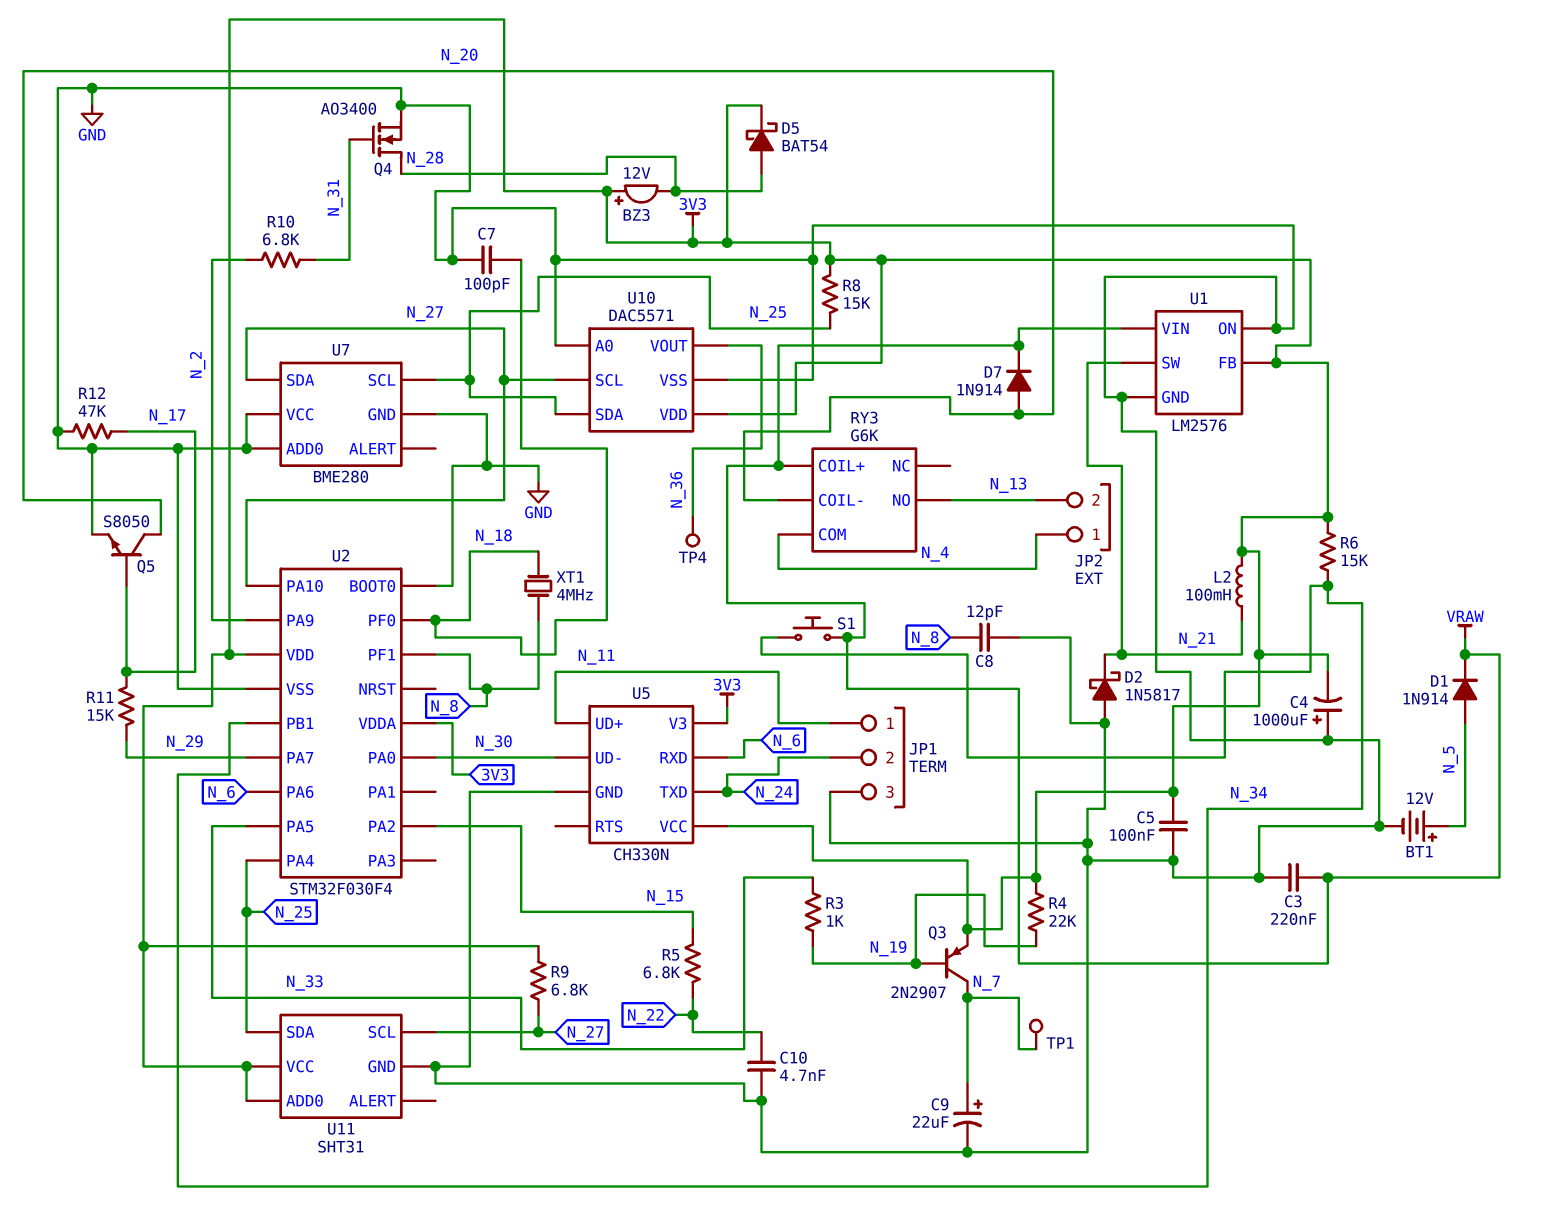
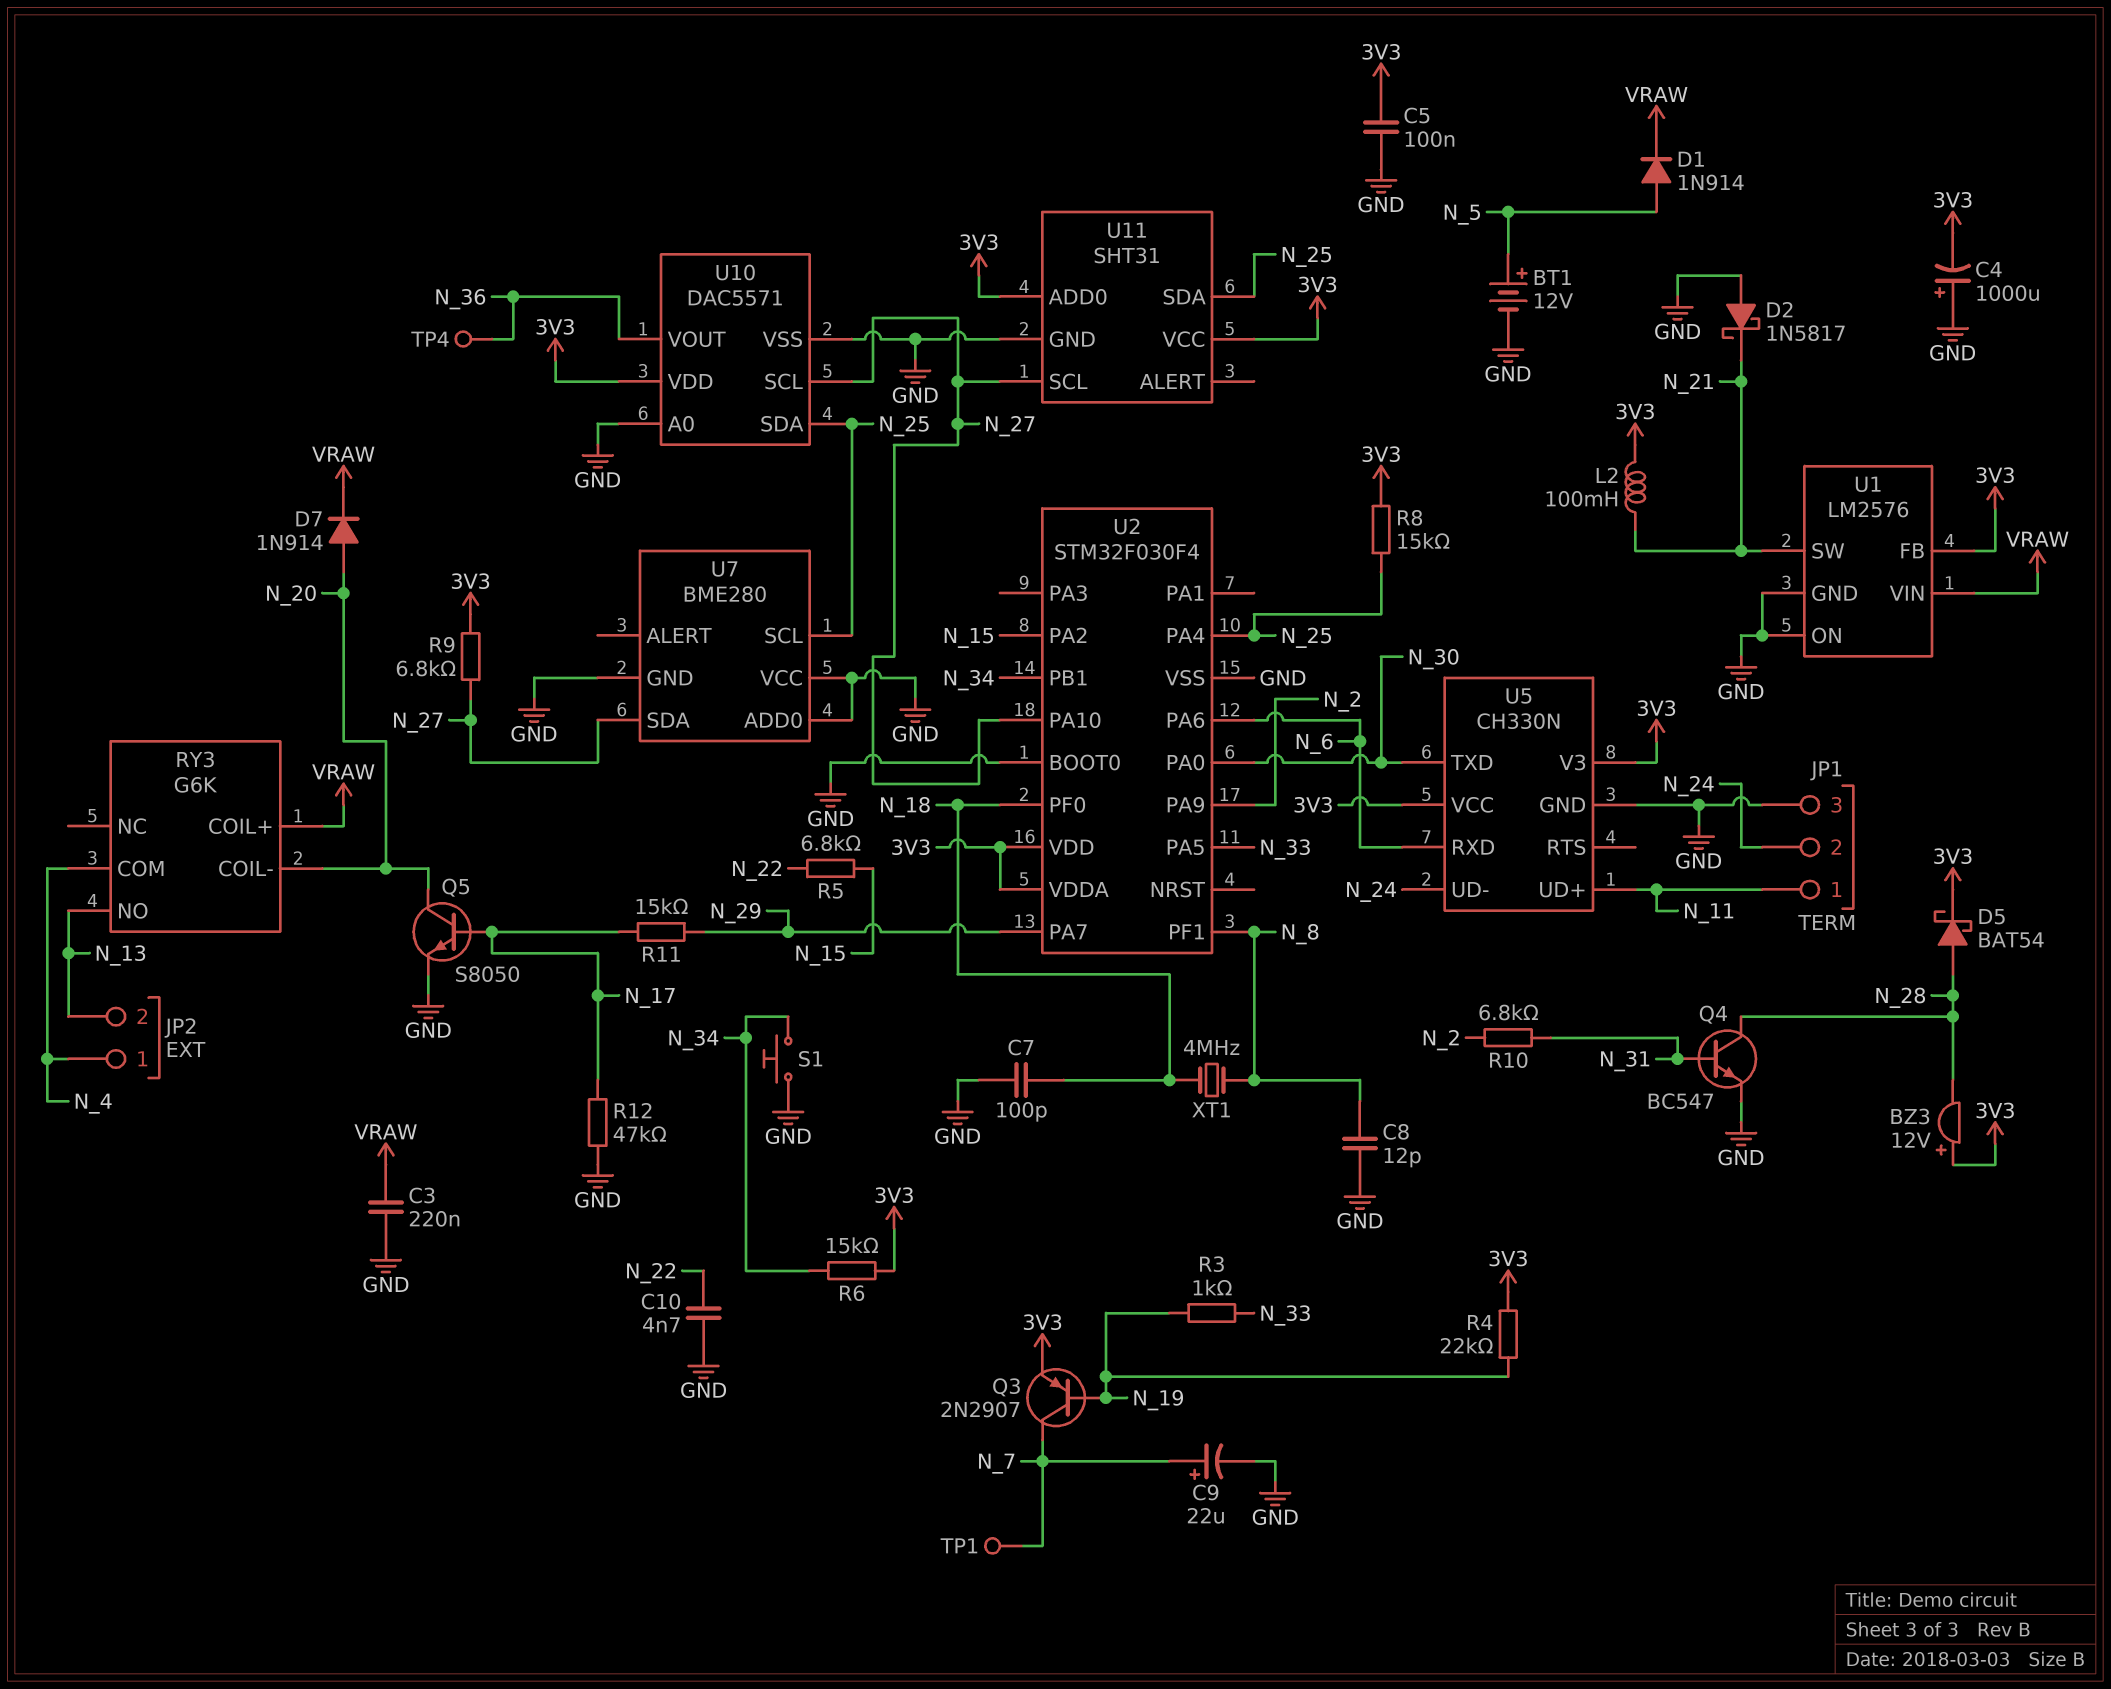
Q4: NMOS AO3400 (G N_31, D N_28, S GND) -> NPN BC547 (B N_31, C N_28, E GND)
S1: button (N_34, VRAW) -> button (GND, N_34)
U5 pin TXD: N_24 -> N_30
U5 pin UD-: N_30 -> N_24

